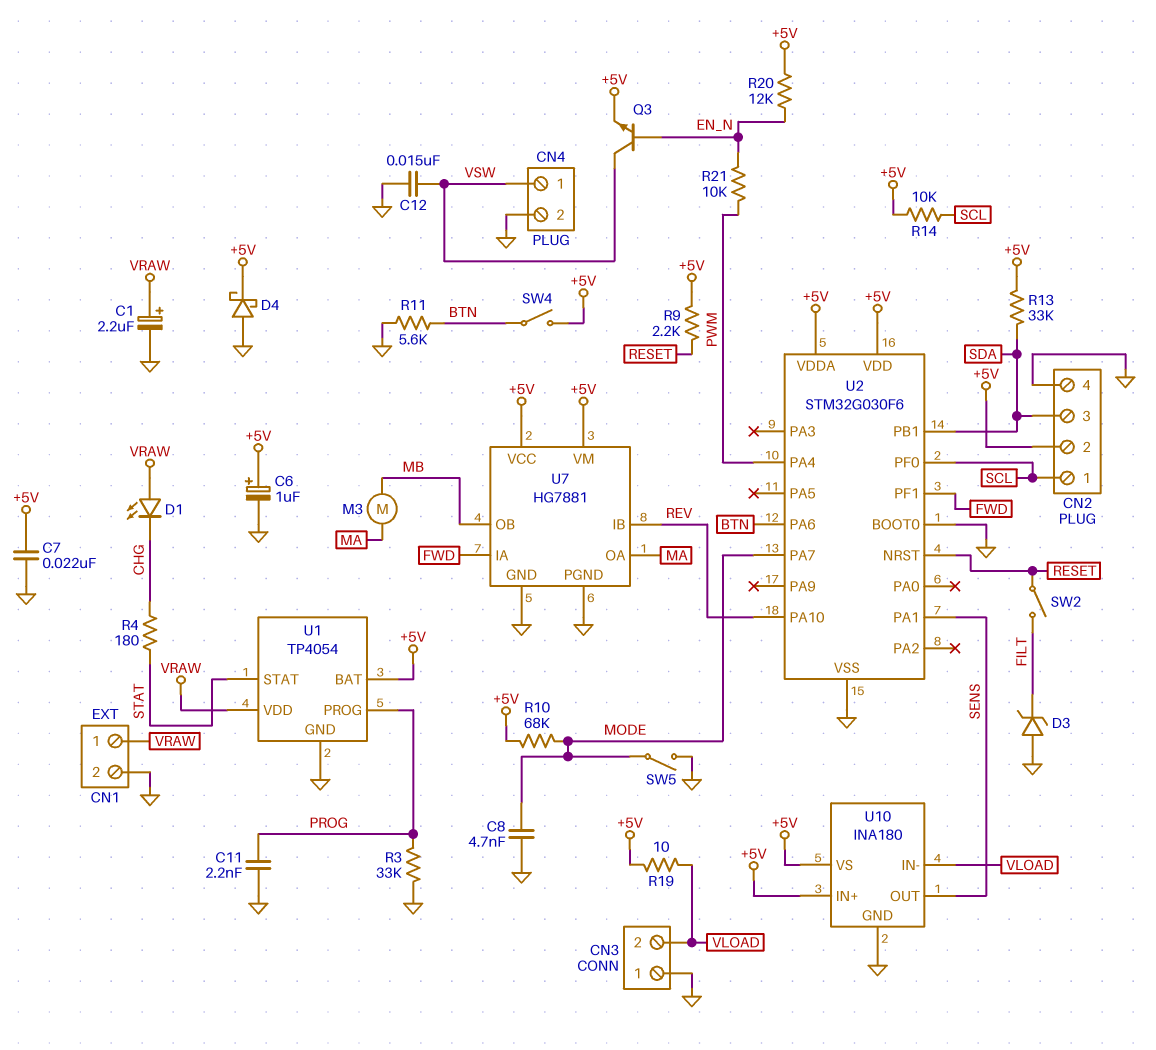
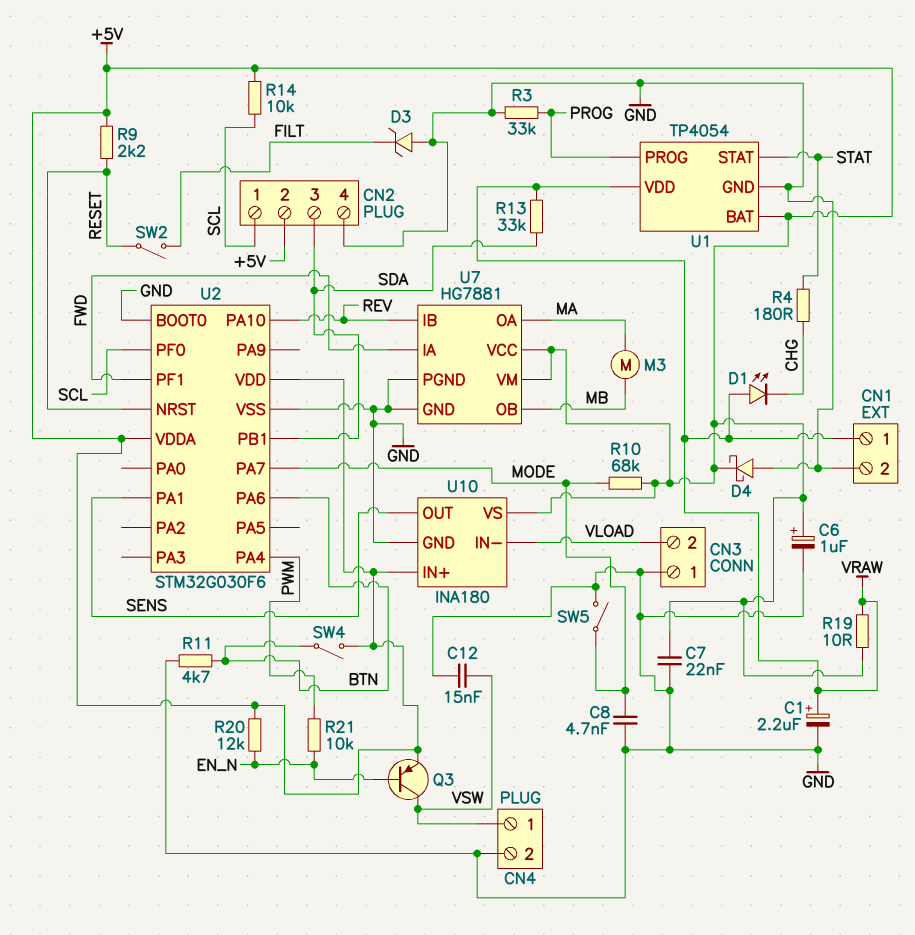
C11: 2.2nF (GND, PROG) -> none
Q3: NPN (B EN_N, C VSW, E +5V) -> PNP (B EN_N, C VSW, E +5V)
R11: 5.6k (BTN, GND) -> 4.7k (BTN, GND)
R13: 33k (+5V, SDA) -> 33k (SDA, VRAW)
R19: 10 (+5V, VLOAD) -> 10 (+5V, VRAW)

